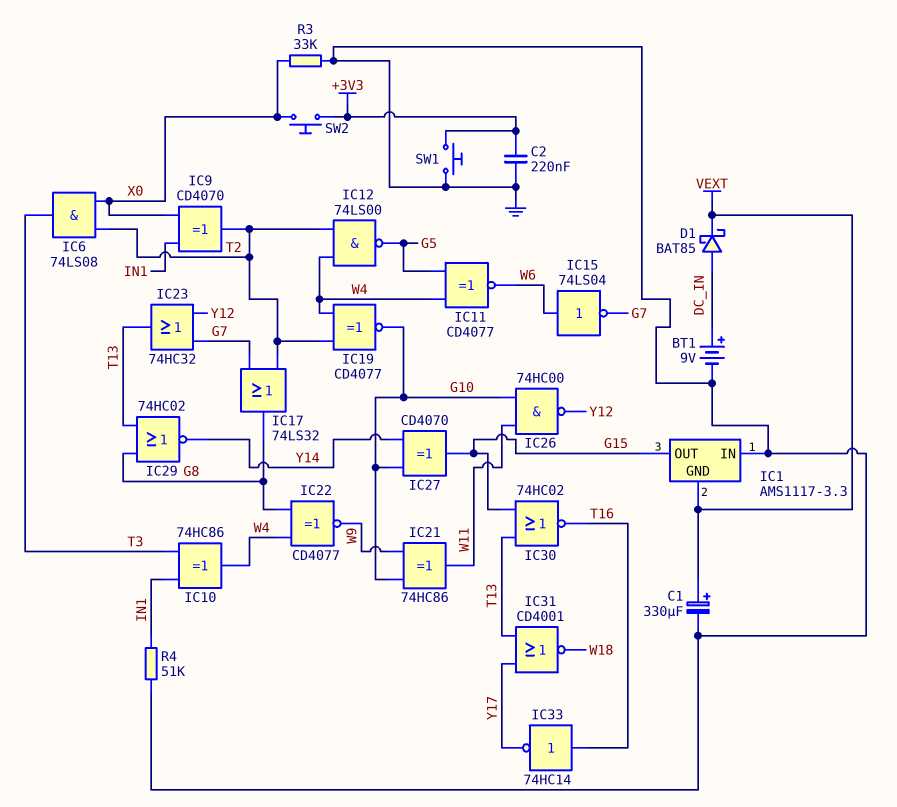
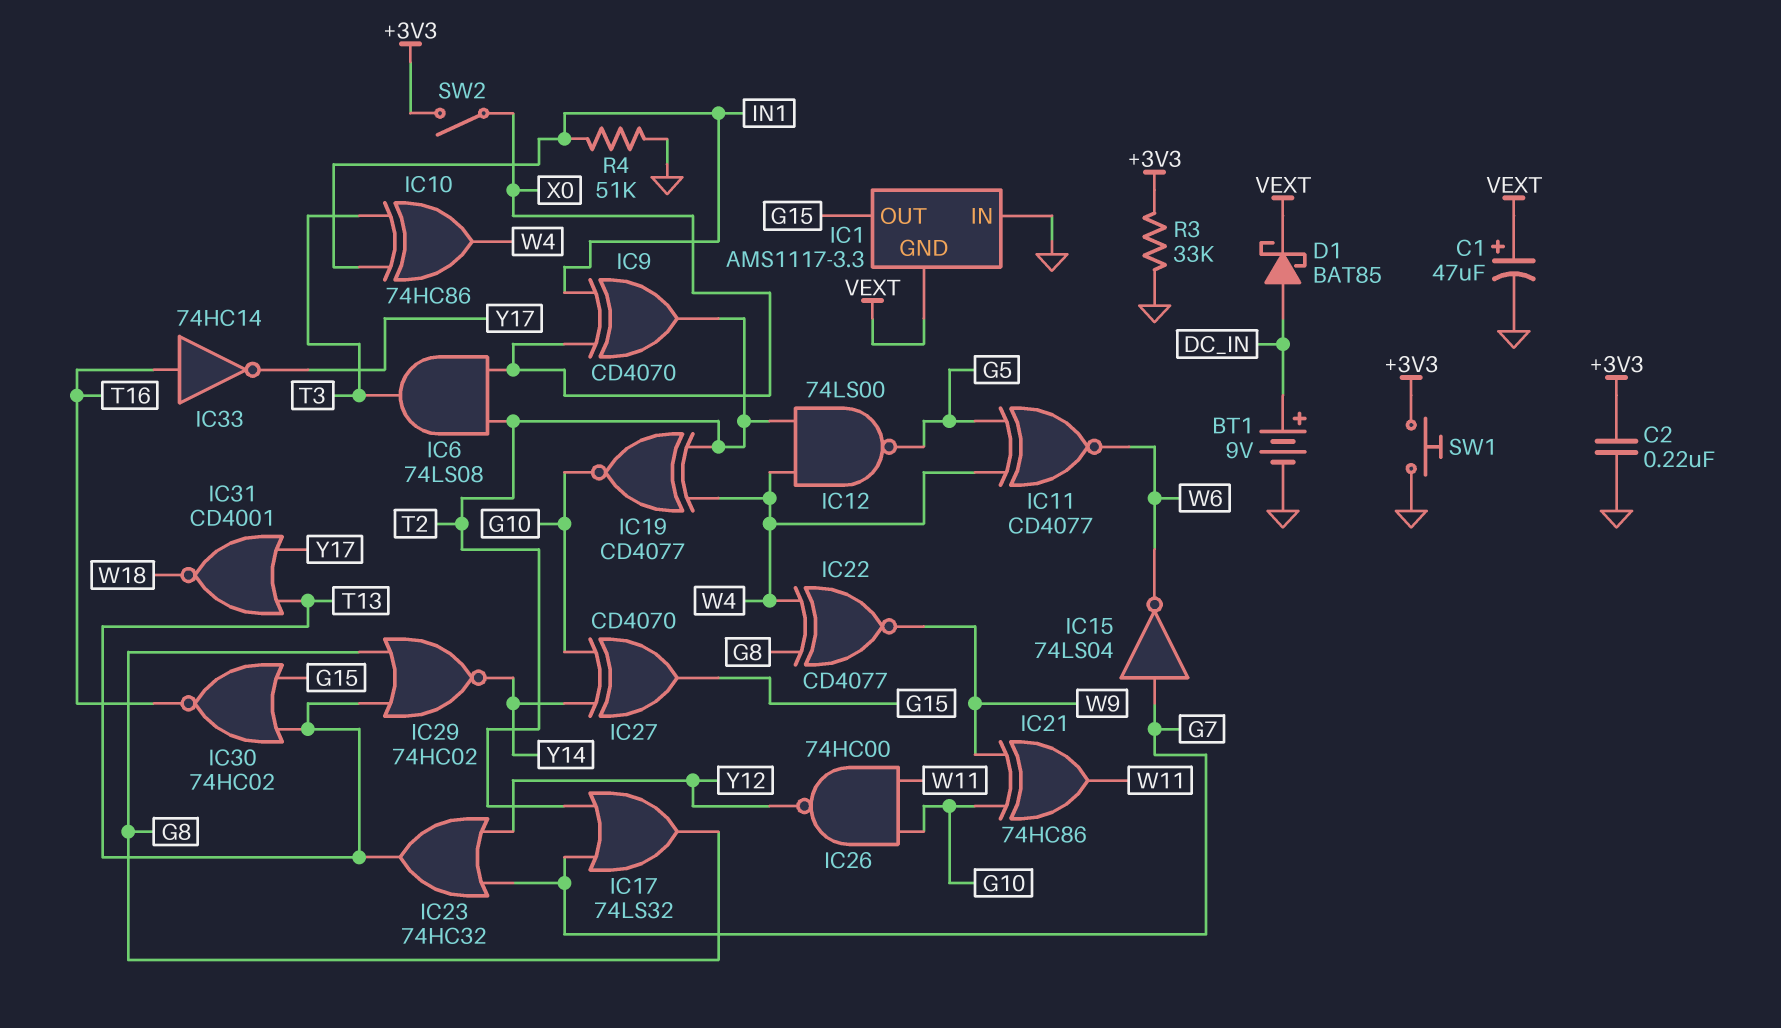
C1: 330uF (plus VEXT, minus GND) -> 47uF (plus VEXT, minus GND)
IC15: NOT 74LS04 (in W6, out G7) -> NOT 74LS04 (in G7, out W6)
R3: 33k (GND, X0) -> 33k (+3V3, GND)
SW2: button (+3V3, X0) -> switch (+3V3, X0)

